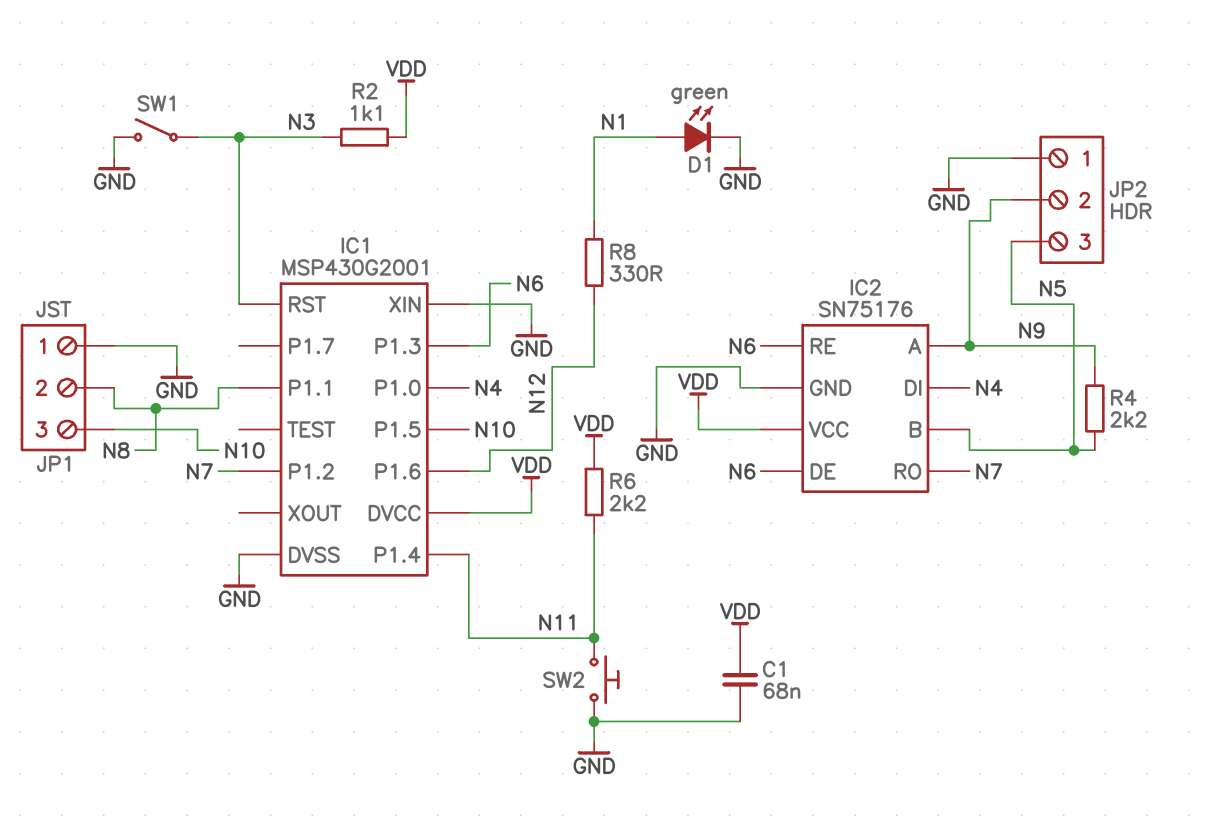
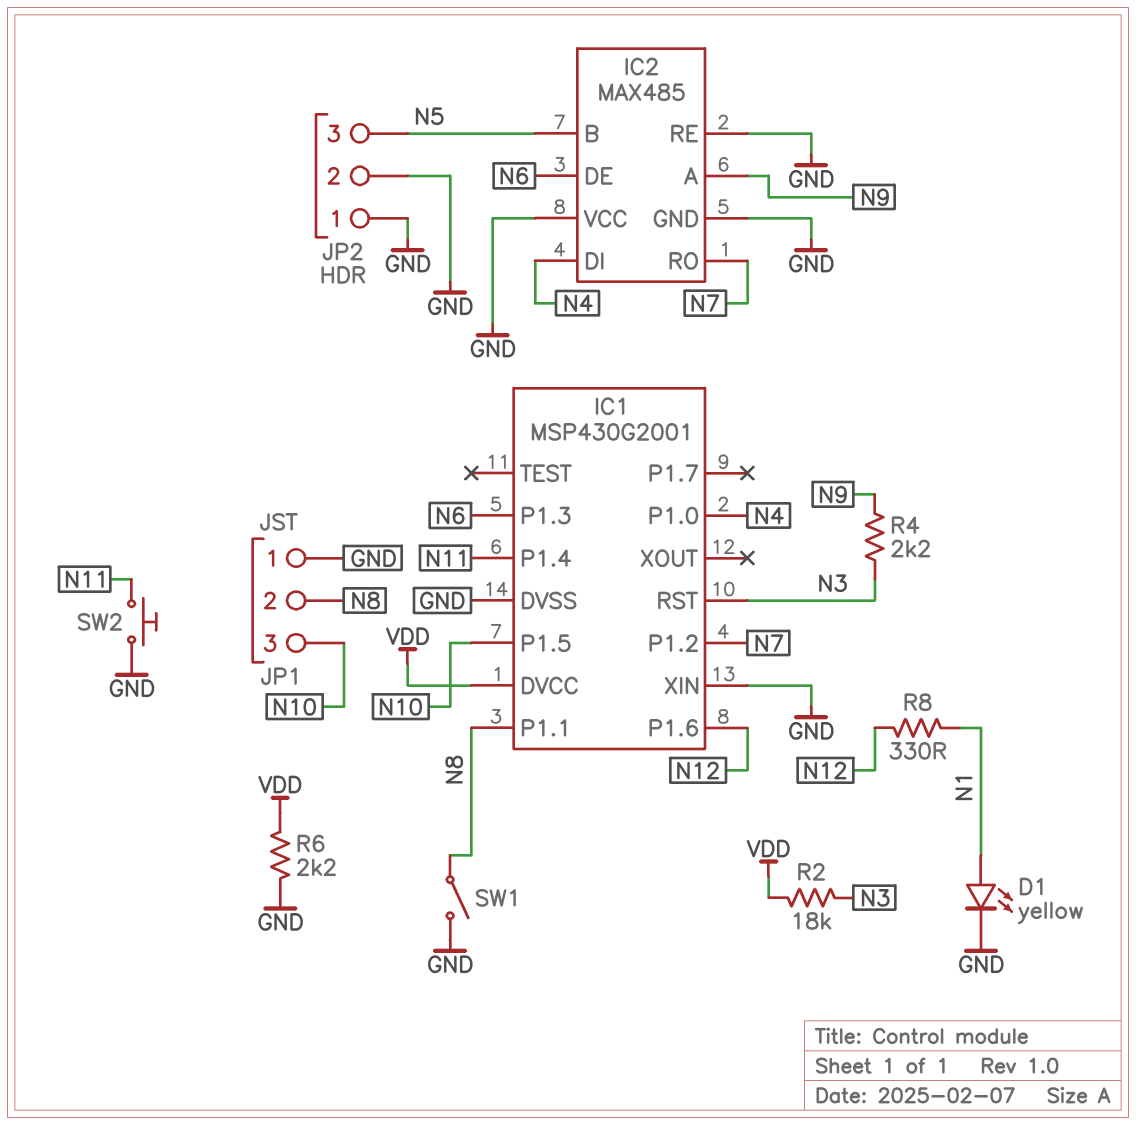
C1: 68nF (GND, VDD) -> none
D1: LED green (A N1, K GND) -> LED yellow (A N1, K GND)
IC2: SN75176 -> MAX485
IC2 pin RE: N6 -> GND
IC2 pin VCC: VDD -> GND
JP2 pin 2: N9 -> GND
R2: 1.1k (N3, VDD) -> 18k (N3, VDD)
R4: 2.2k (N5, N9) -> 2.2k (N3, N9)
R6: 2.2k (N11, VDD) -> 2.2k (GND, VDD)
SW1: switch (GND, N3) -> switch (GND, N8)

